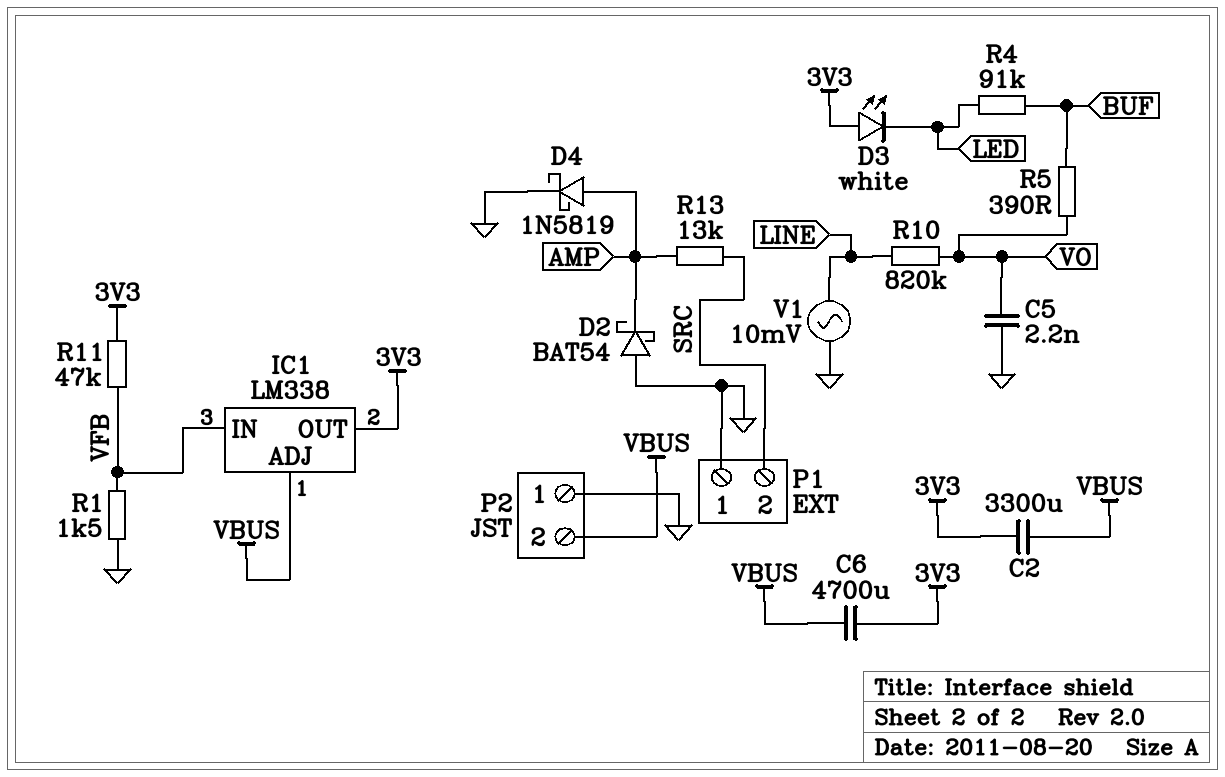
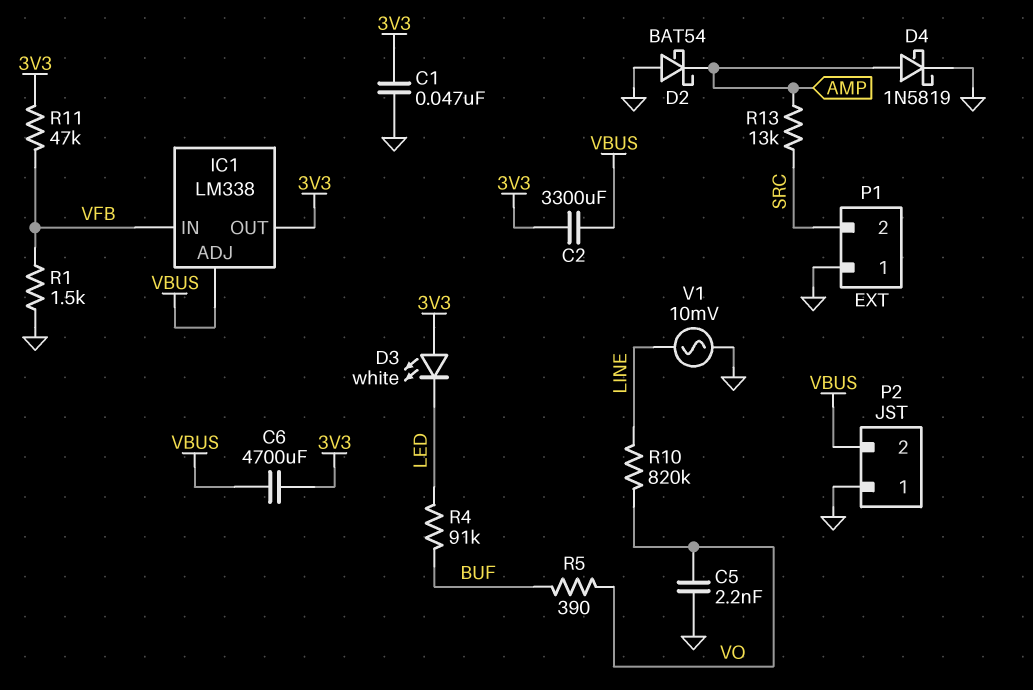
C1: none -> 47nF (3V3, GND)

